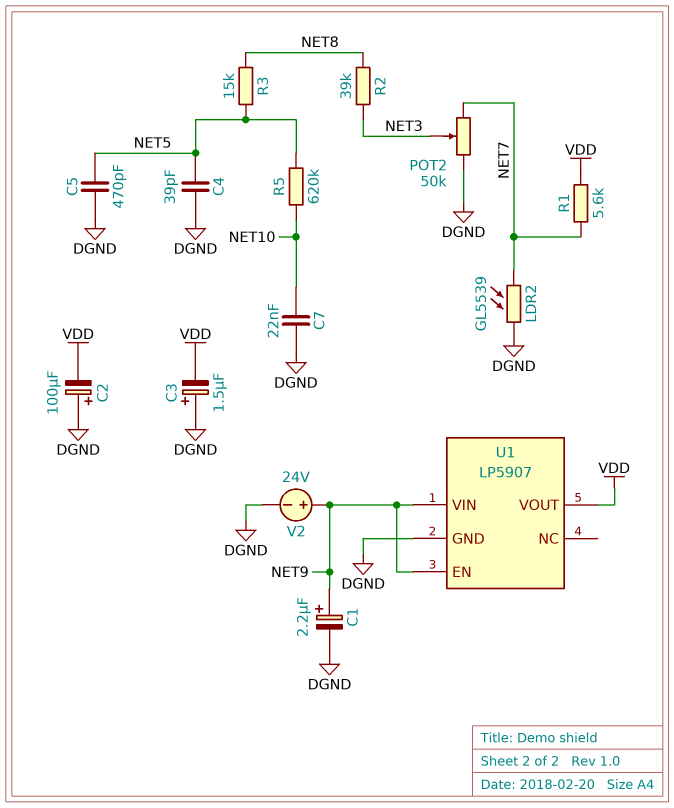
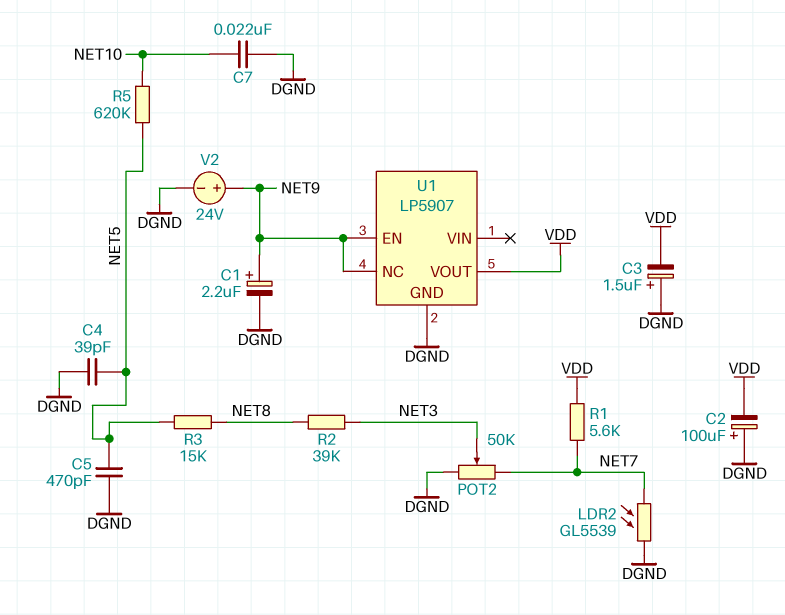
U1 pin NC: none -> NET9
U1 pin VIN: NET9 -> none

